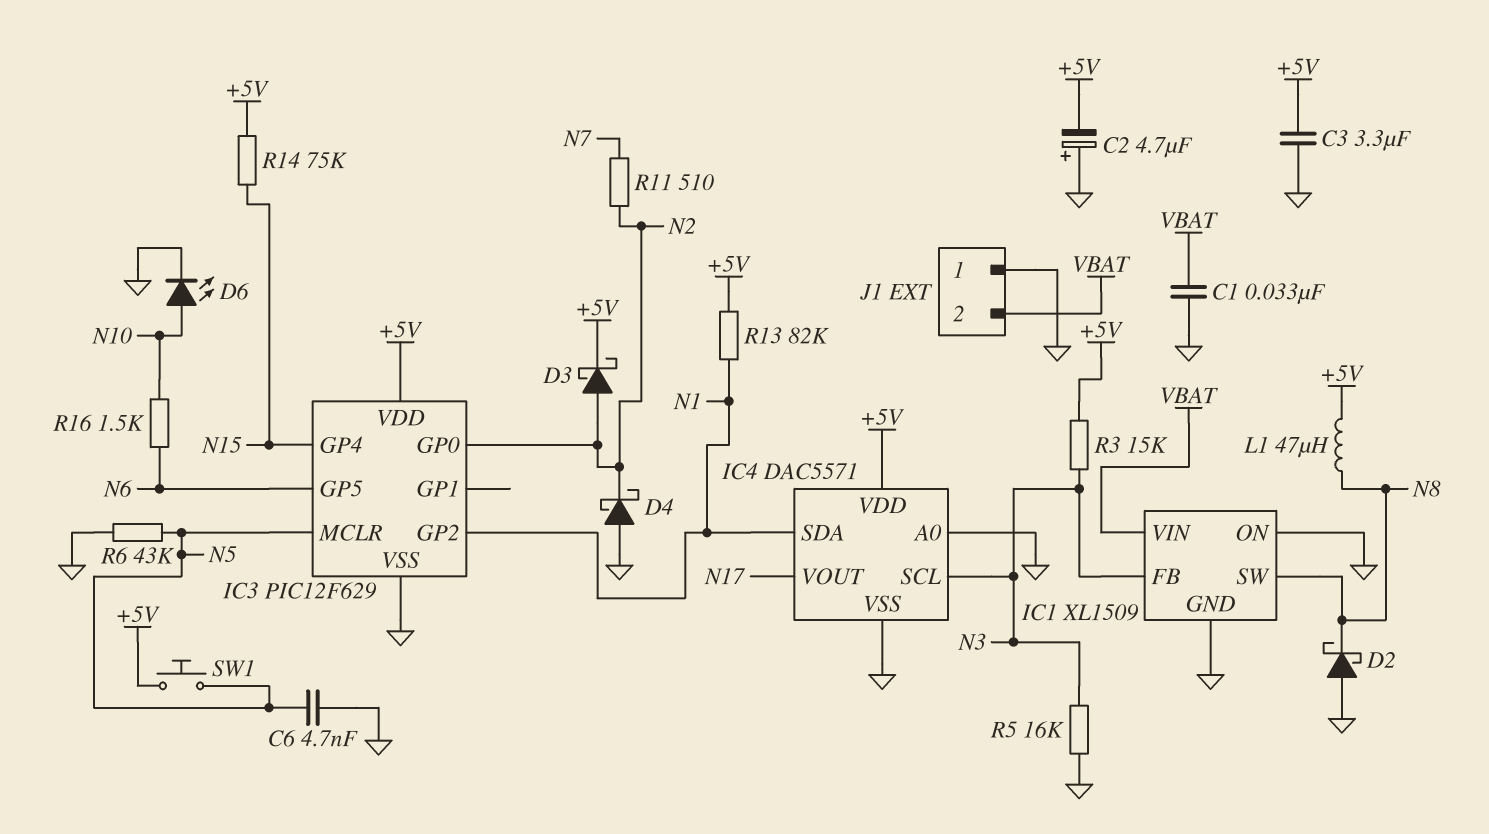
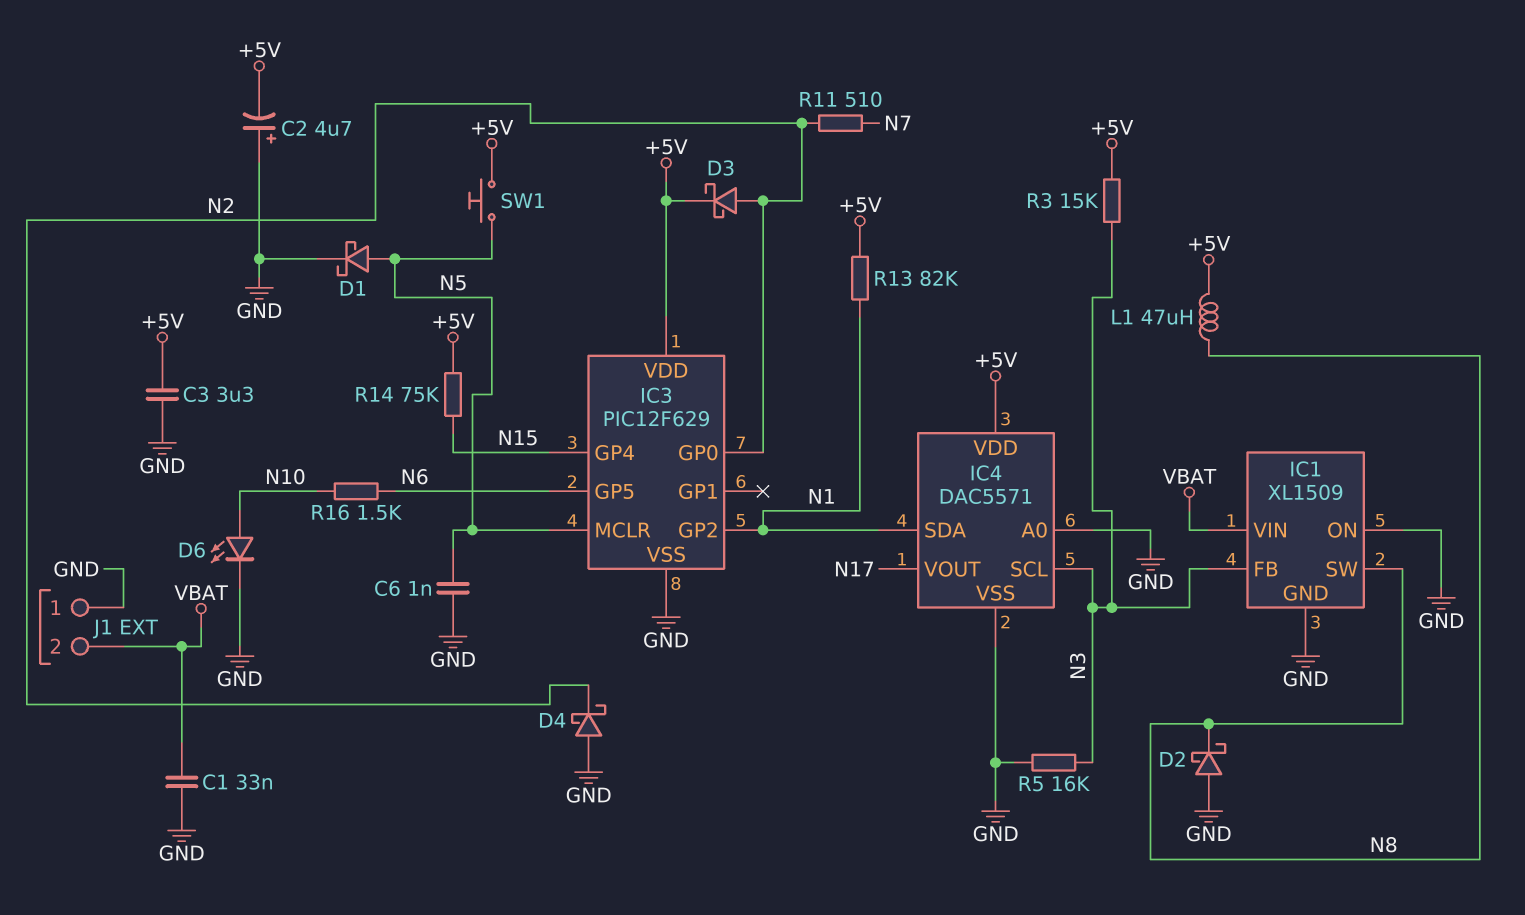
C6: 4.7nF (GND, N5) -> 1nF (GND, N5)
D1: none -> schottky (A N5, K GND)
R6: 43k (GND, N5) -> none

